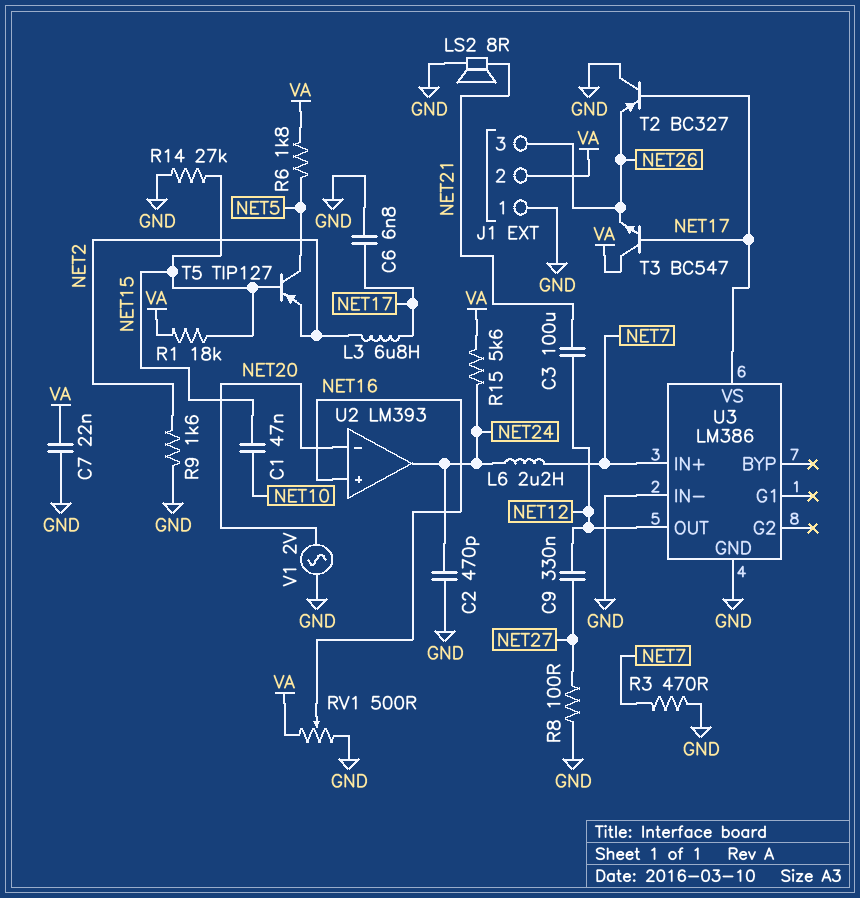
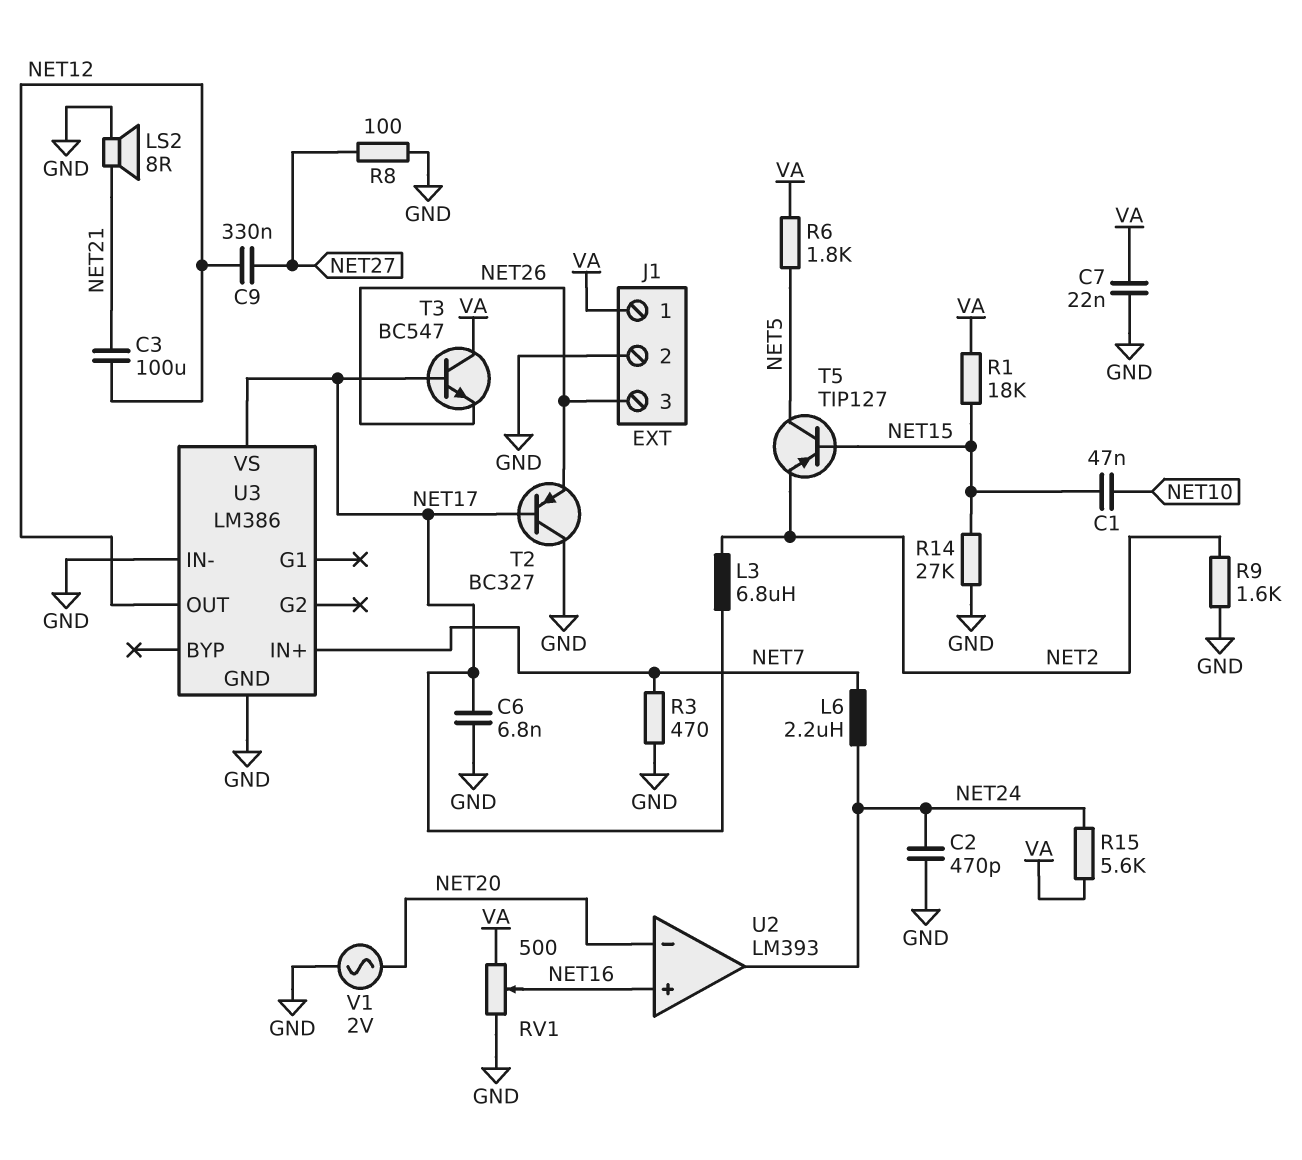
J1 pin 1: GND -> VA
J1 pin 2: VA -> GND

